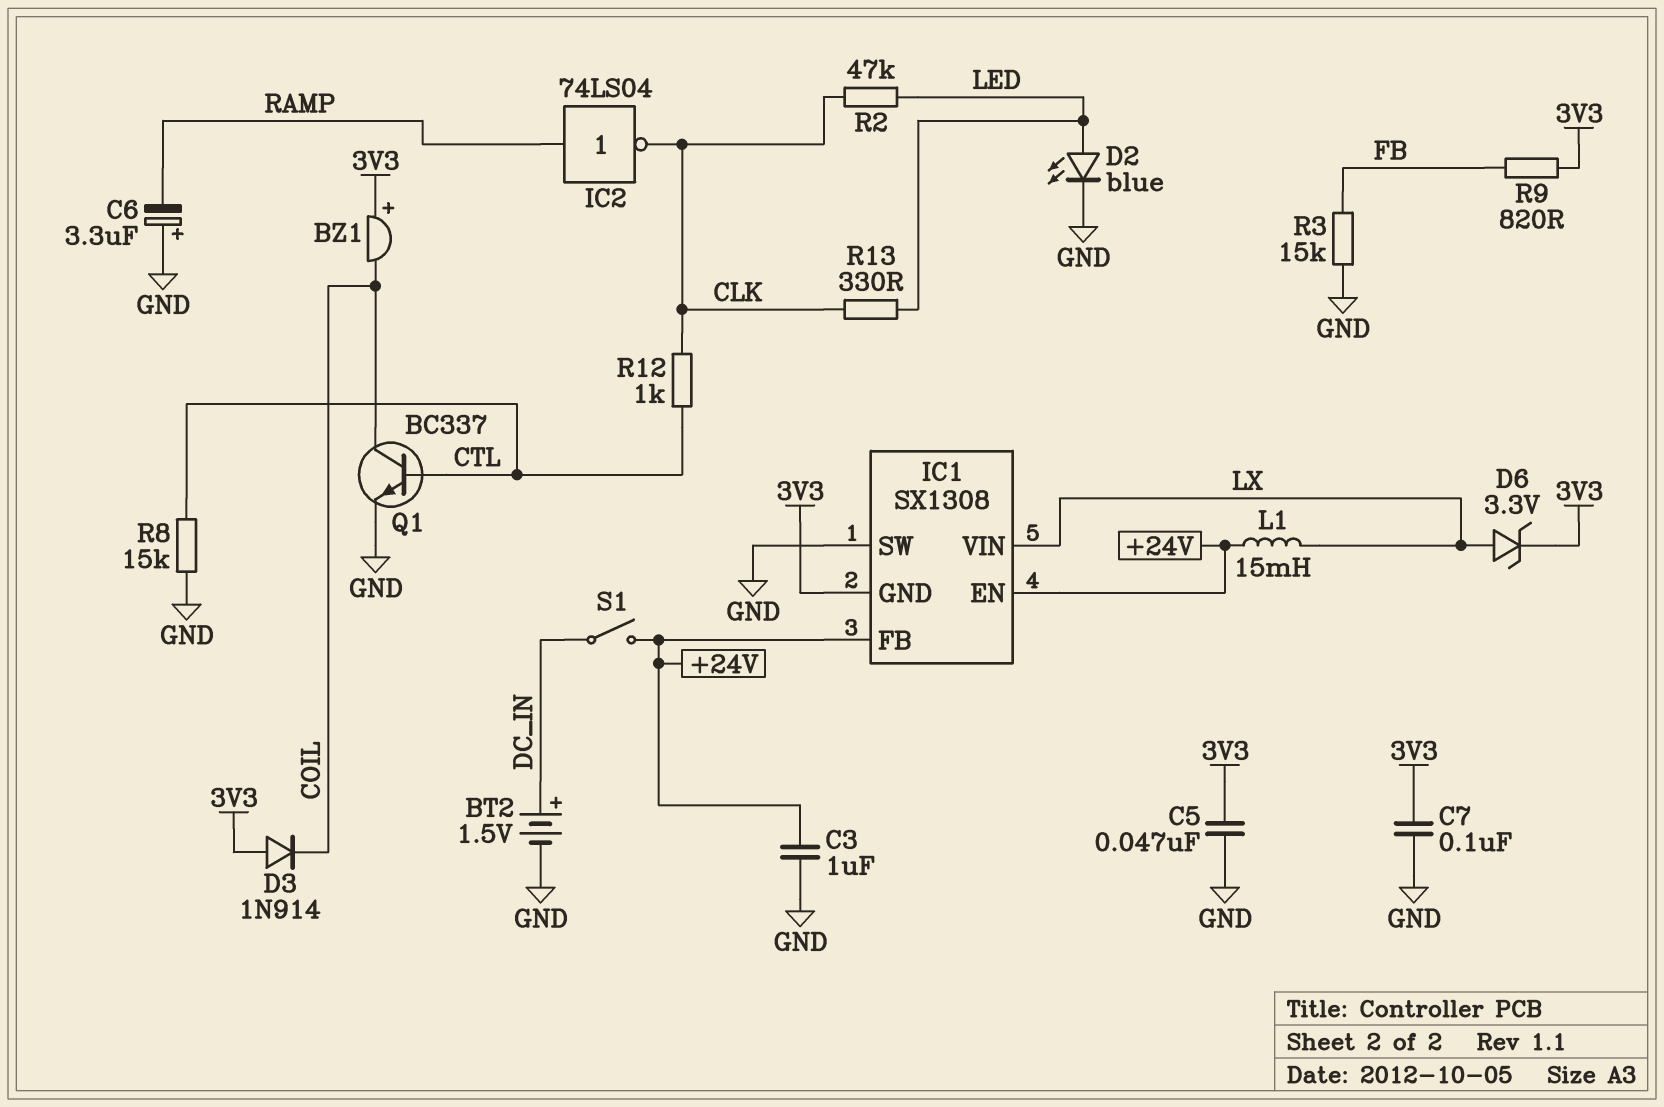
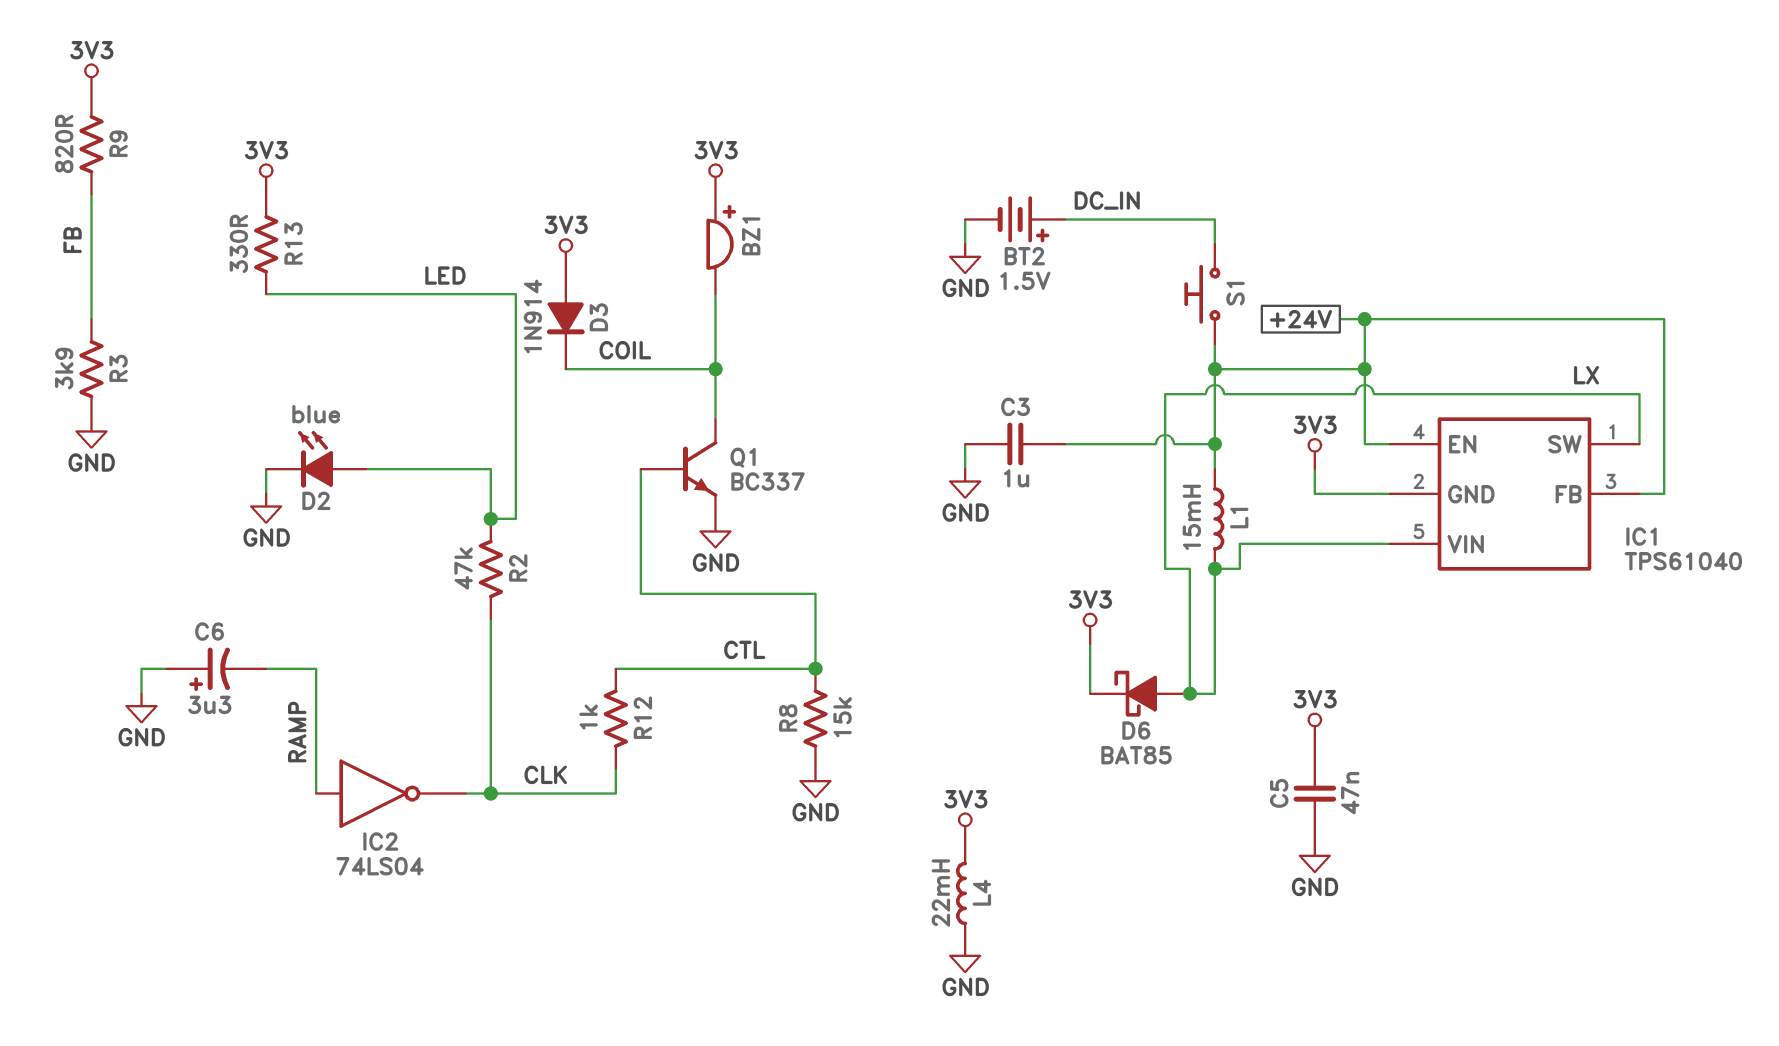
C7: 100nF (3V3, GND) -> none
D6: zener 3.3V (A LX, K 3V3) -> schottky BAT85 (A LX, K 3V3)
IC1: SX1308 -> TPS61040
IC1 pin SW: GND -> LX
L4: none -> 22mH (3V3, GND)
R3: 15k (FB, GND) -> 3.9k (FB, GND)
R13: 330 (CLK, LED) -> 330 (3V3, LED)
S1: switch (+24V, DC_IN) -> button (+24V, DC_IN)

